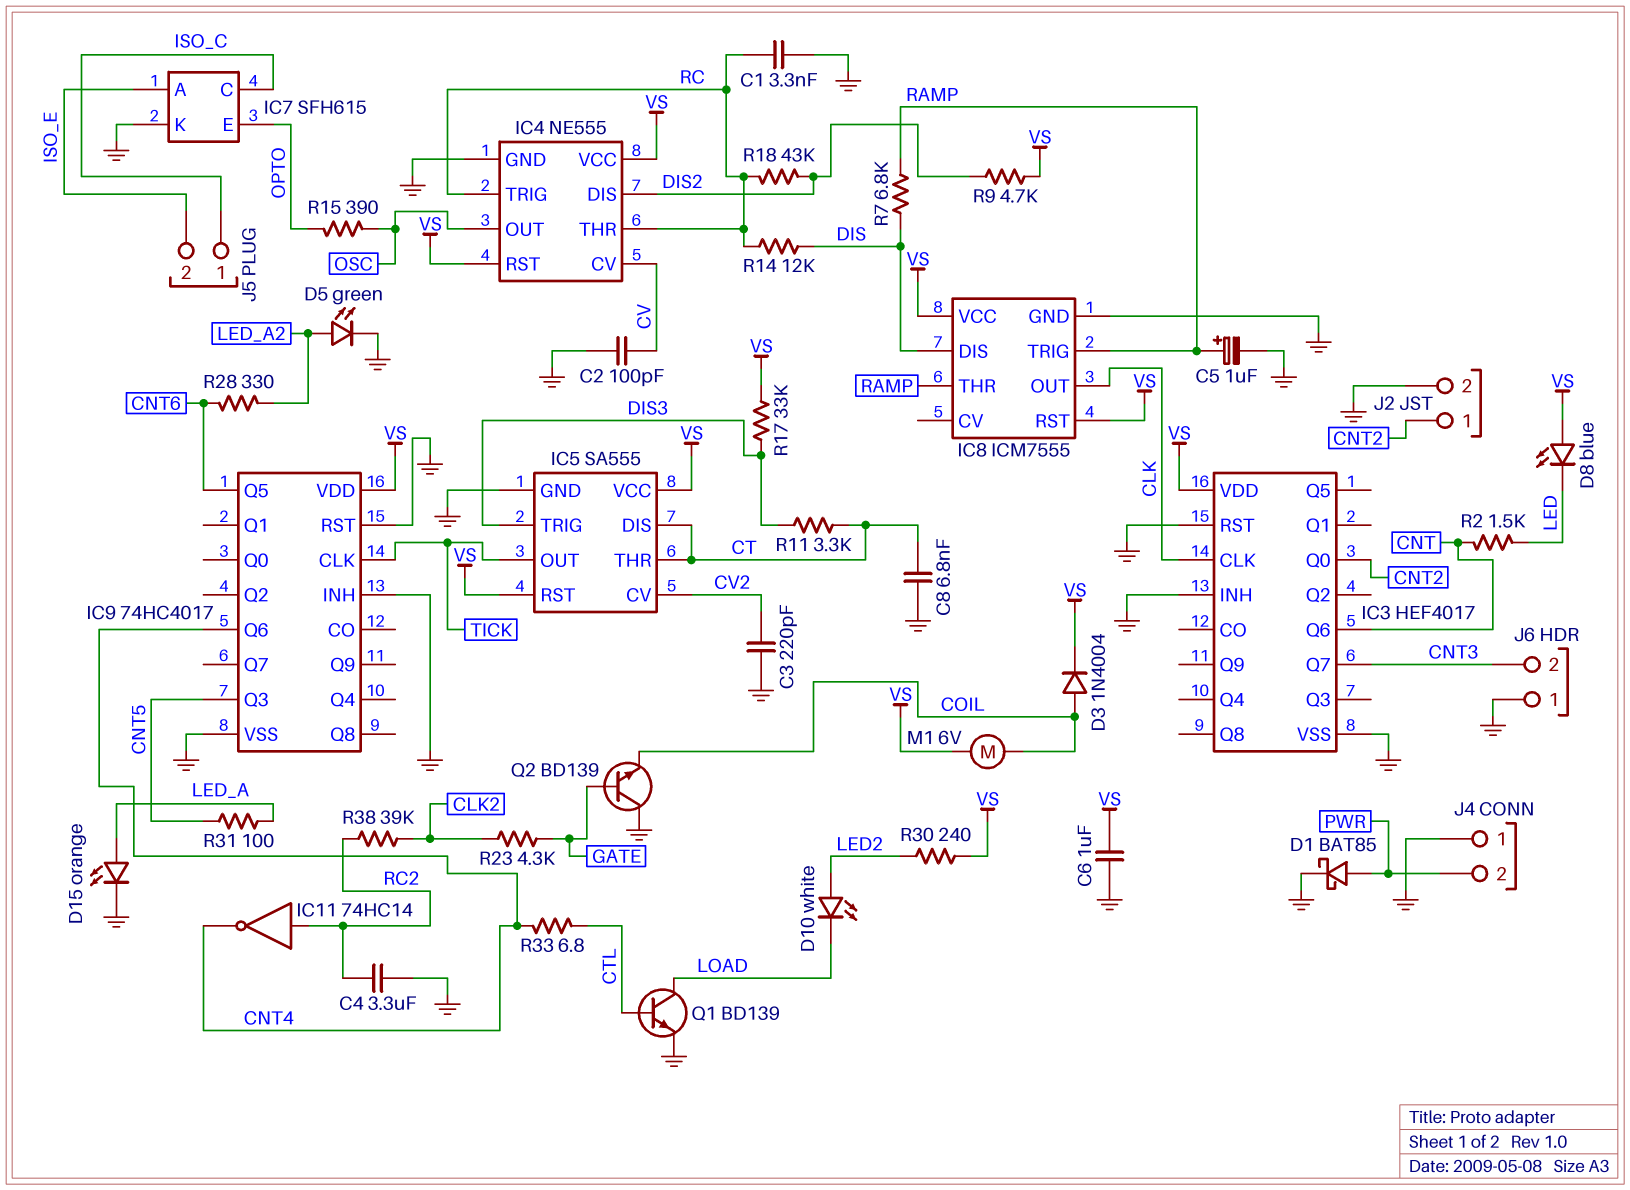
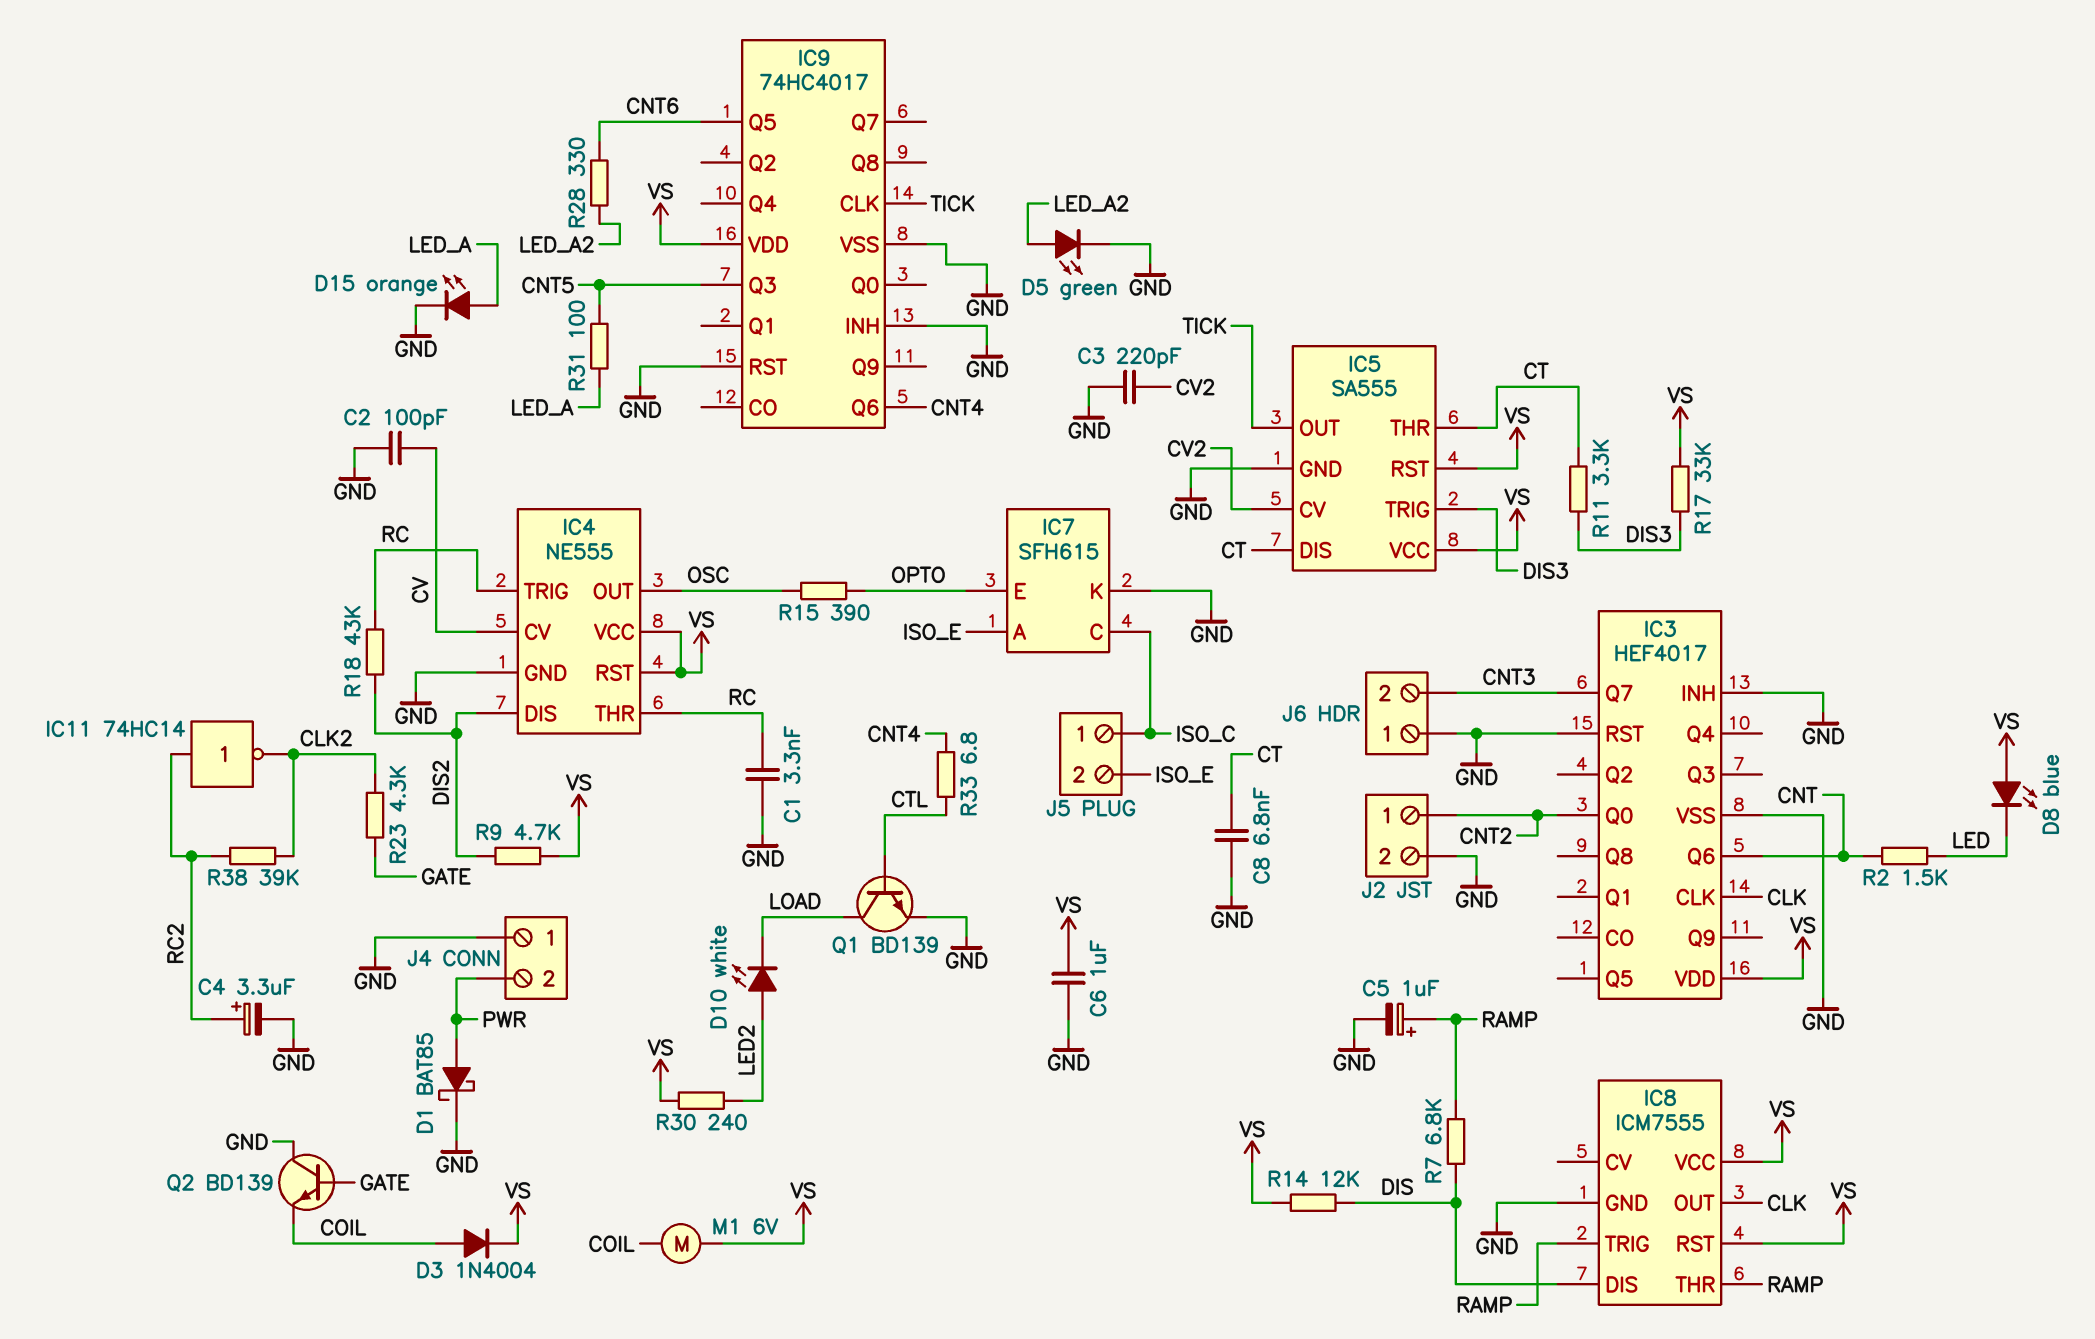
C4: 3.3uF (GND, RC2) -> 3.3uF (plus RC2, minus GND)
IC11: NOT 74HC14 (in RC2, out CNT4) -> NOT 74HC14 (in RC2, out CLK2)
R14: 12k (DIS, RC) -> 12k (DIS, VS)

